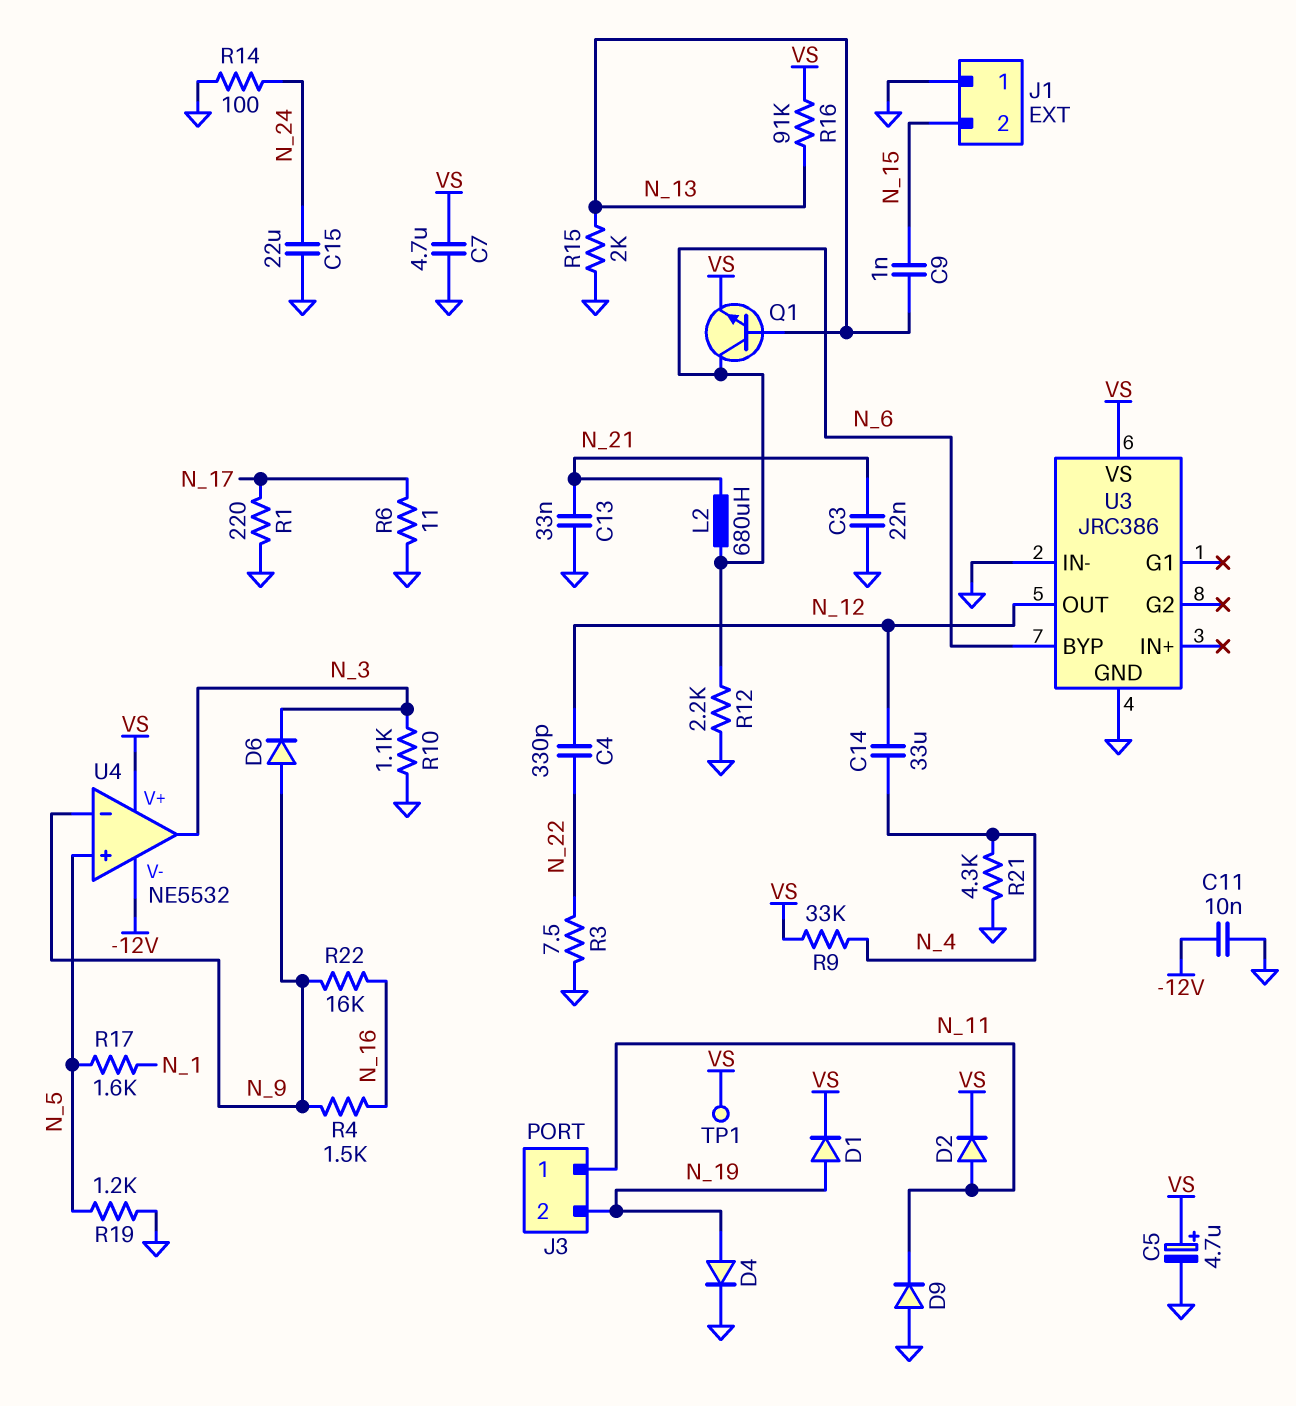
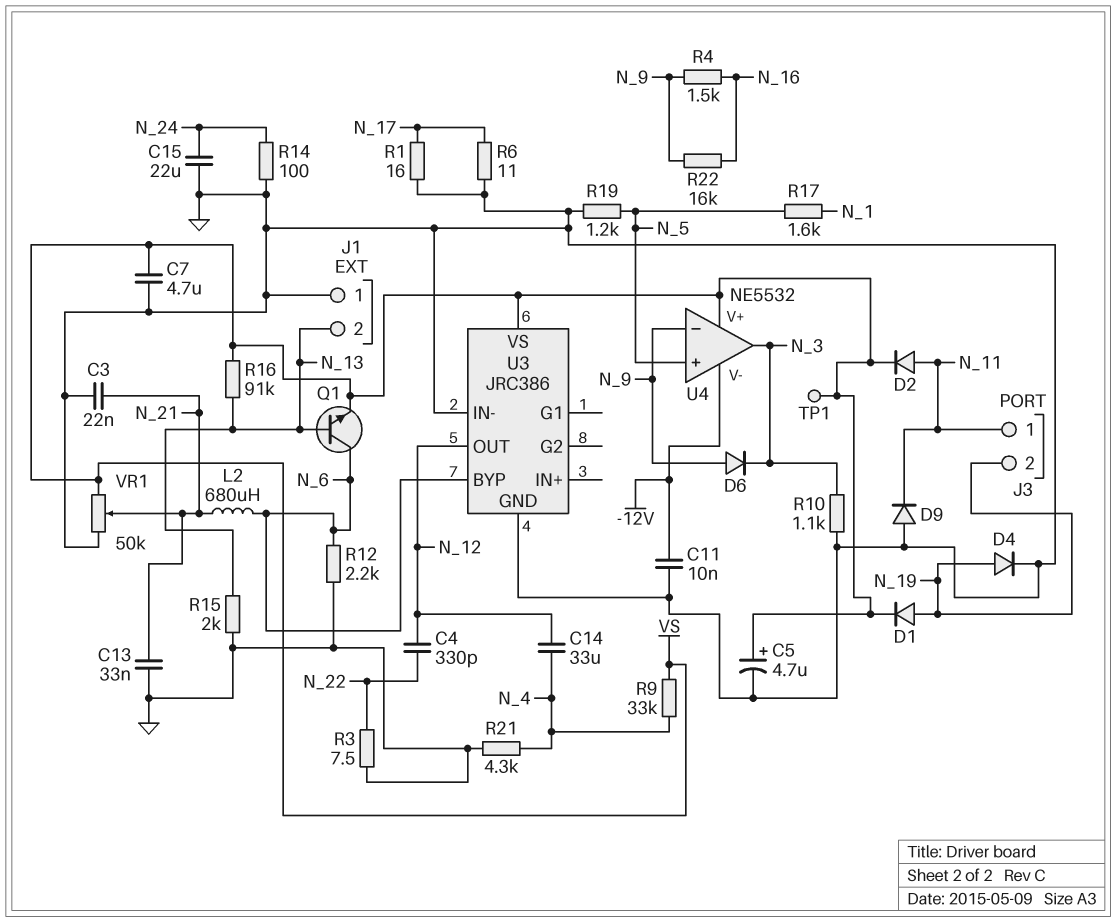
C9: 1nF (N_13, N_15) -> none
J1 pin 2: N_15 -> N_13
R1: 220 (GND, N_17) -> 16 (GND, N_17)
VR1: none -> 50k (GND, VS, wiper N_21)

